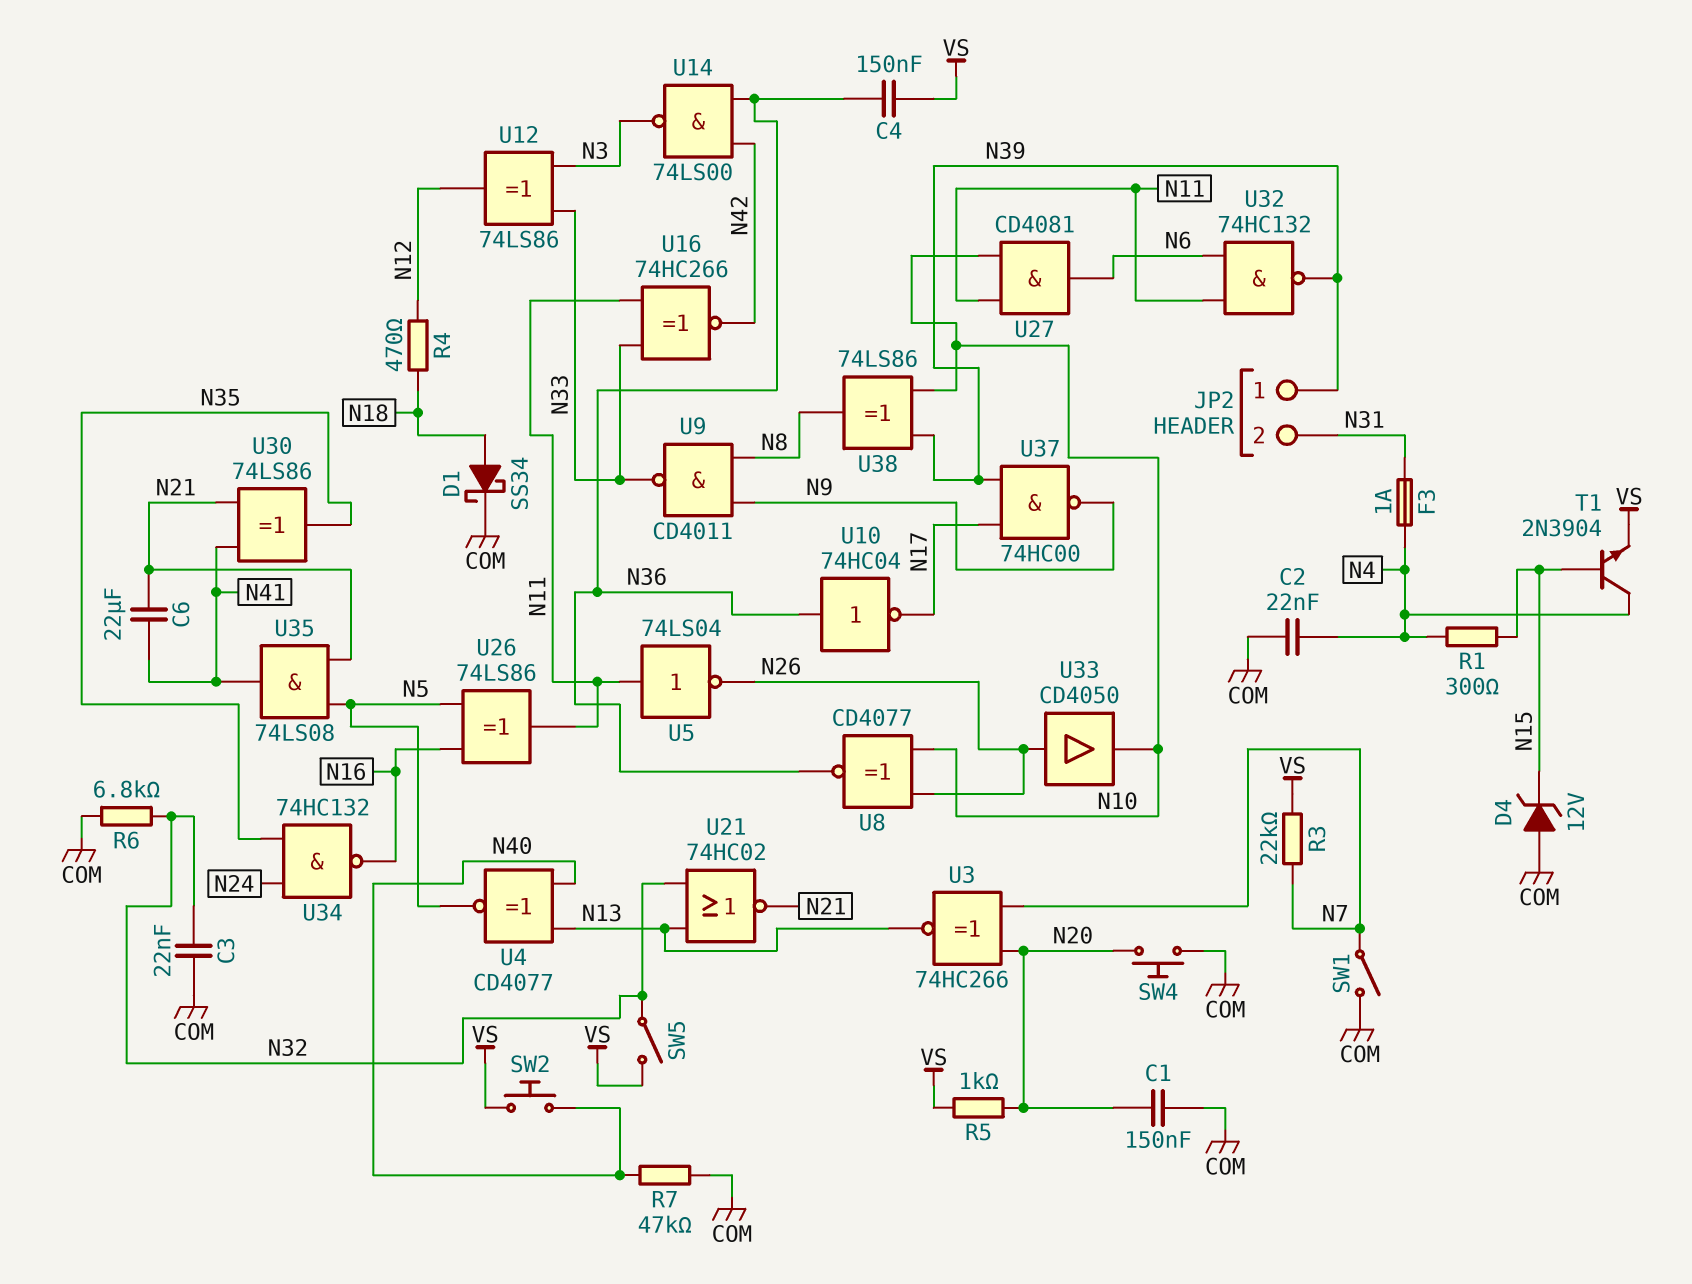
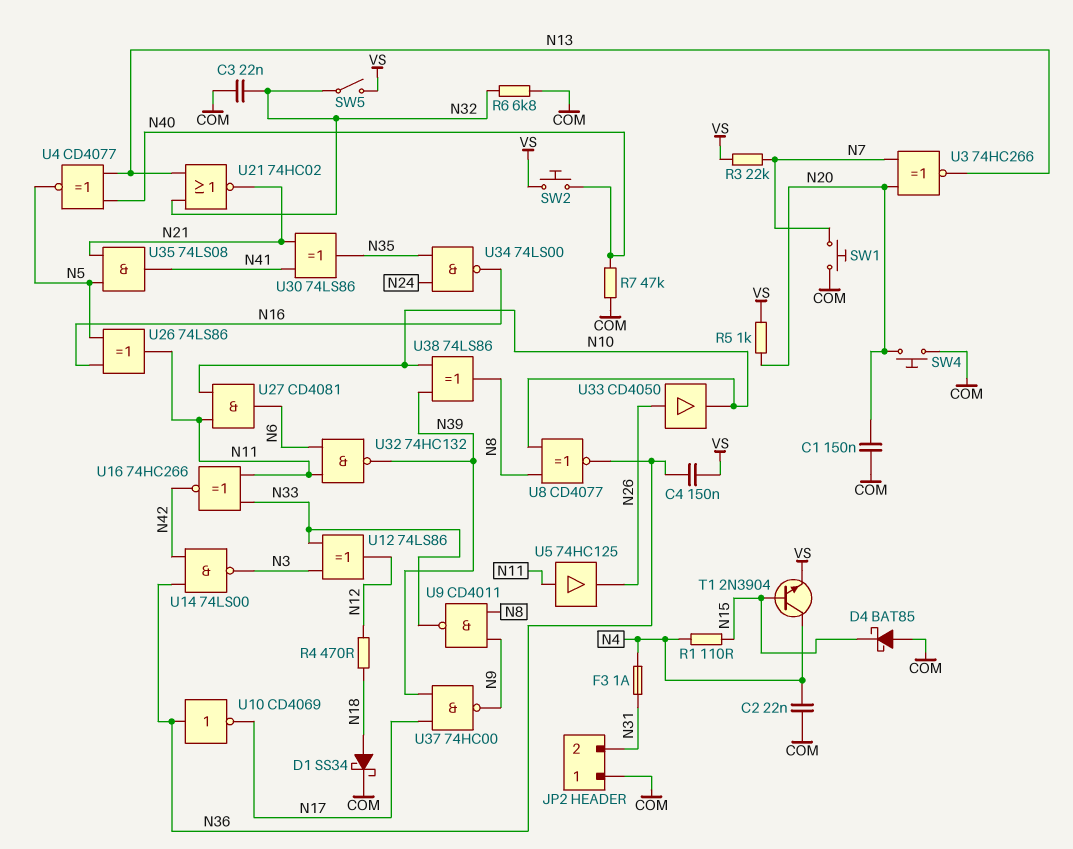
C6: 22uF (N21, N41) -> none
D4: zener 12V (A COM, K N15) -> schottky BAT85 (A COM, K N15)
JP2 pin 1: N39 -> COM
R1: 300 (N4, N15) -> 110 (N4, N15)
SW1: switch (COM, N7) -> button (COM, N7)
U5: NOT 74LS04 (in N11, out N26) -> buffer 74HC125 (in N11, out N26)
U8: XNOR CD4077 (in N10, in N26, out N36) -> XNOR CD4077 (in N8, in N10, out N36)
U10: NOT 74HC04 (in N36, out N17) -> NOT CD4069 (in N36, out N17)
U34: NAND 74HC132 (in N24, in N35, out N16) -> NAND 74LS00 (in N24, in N35, out N16)

